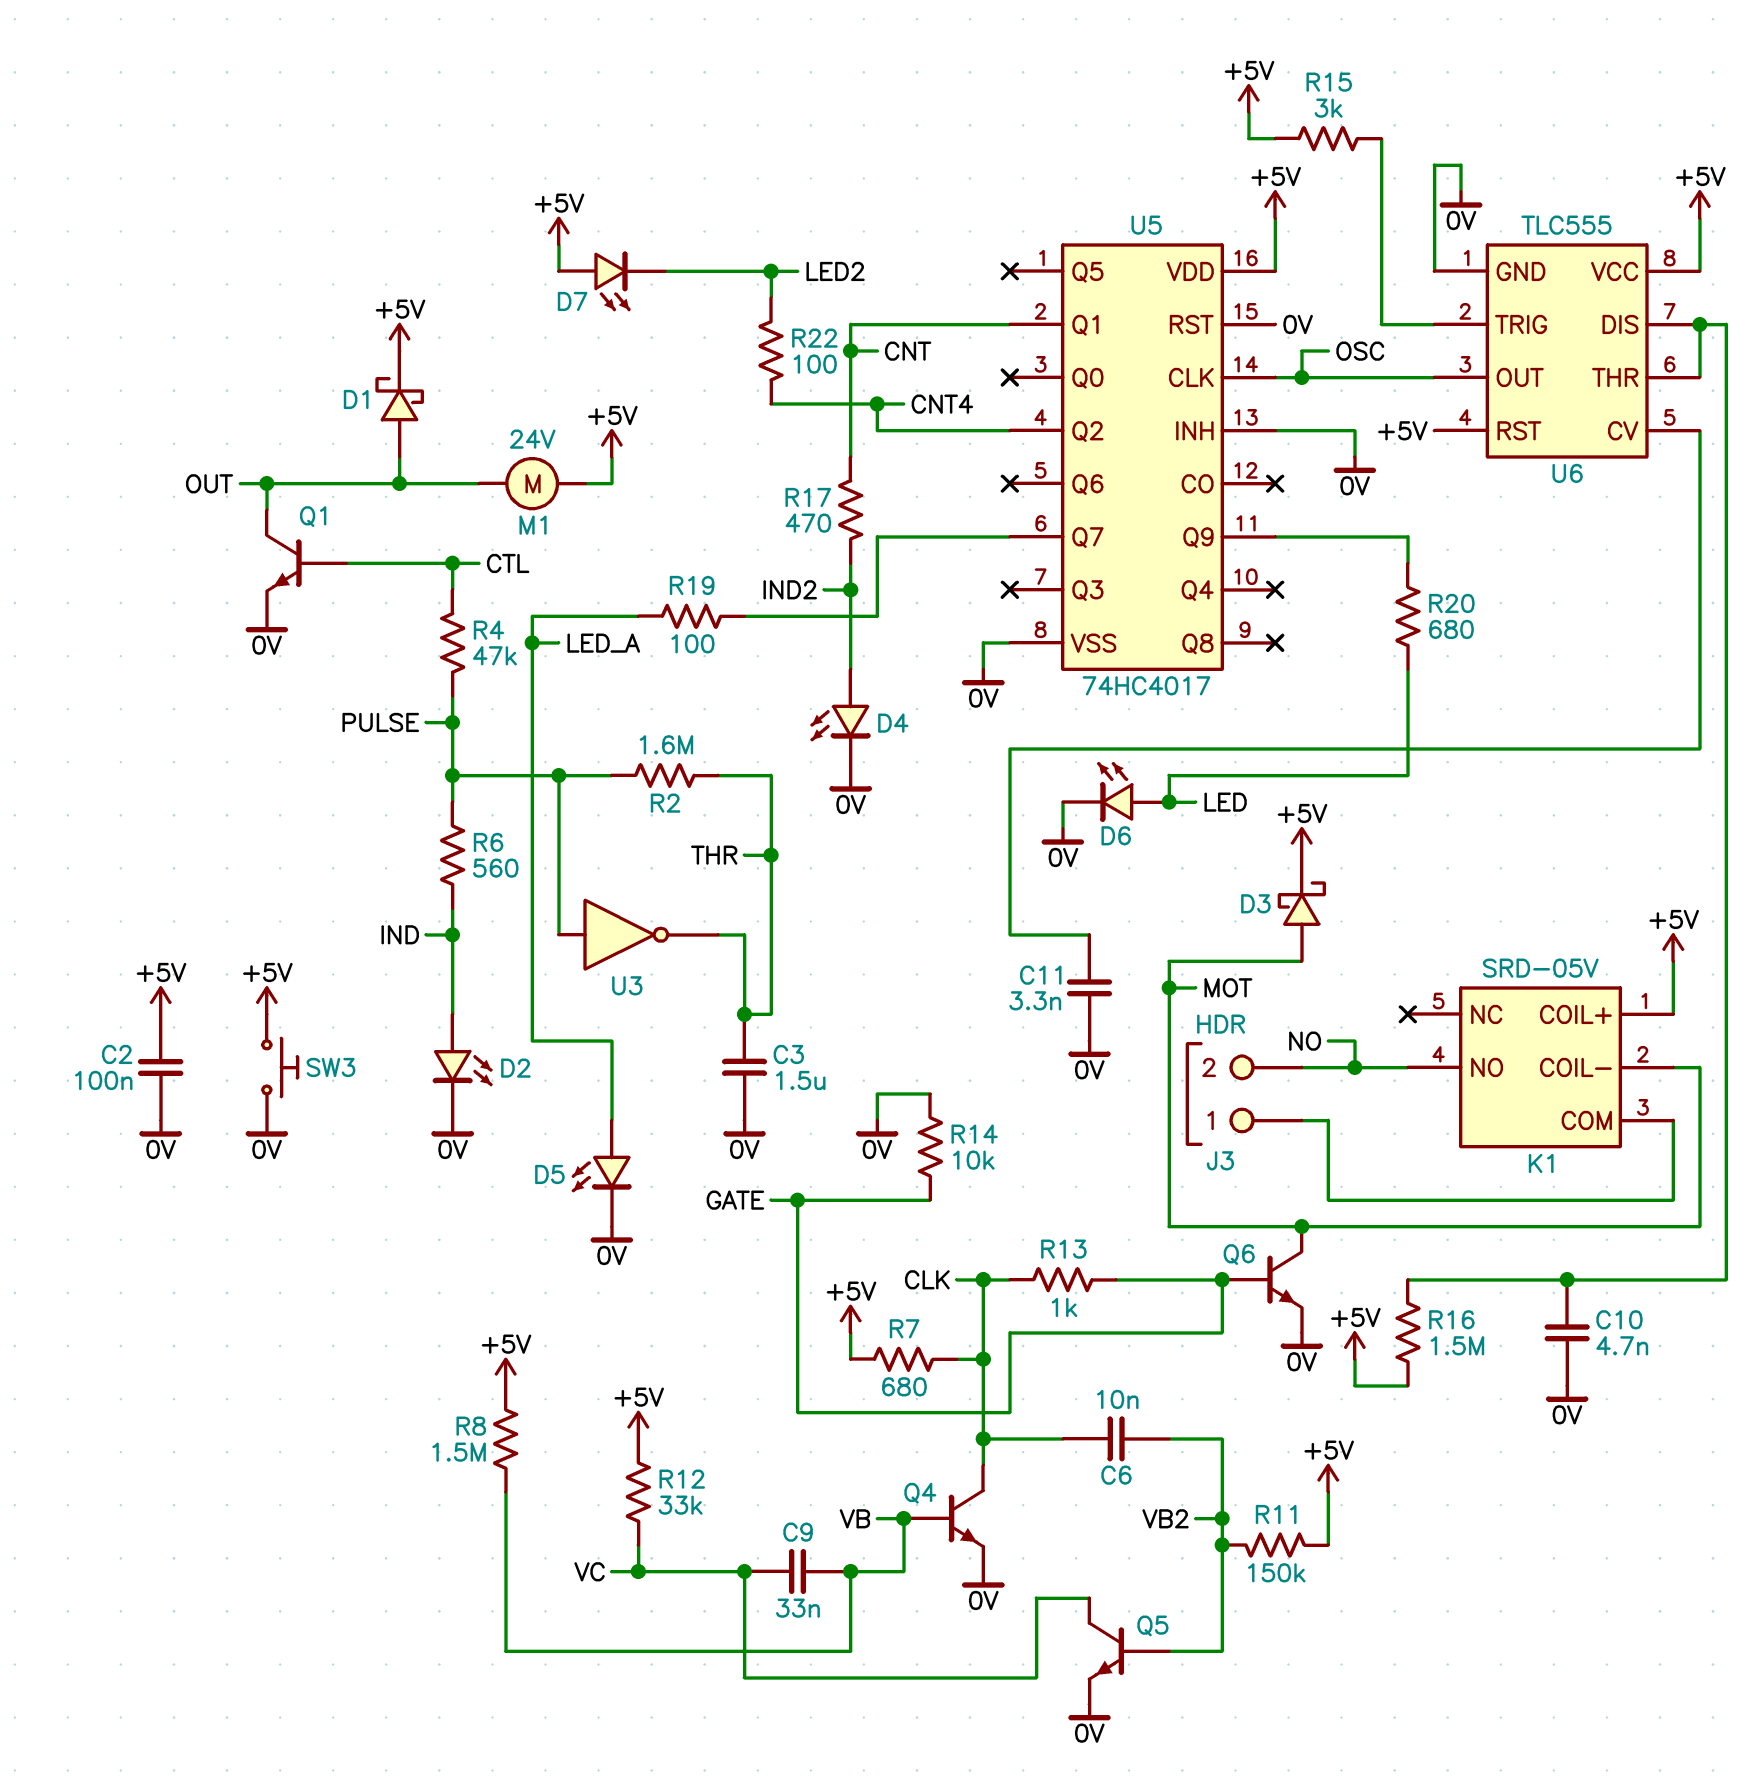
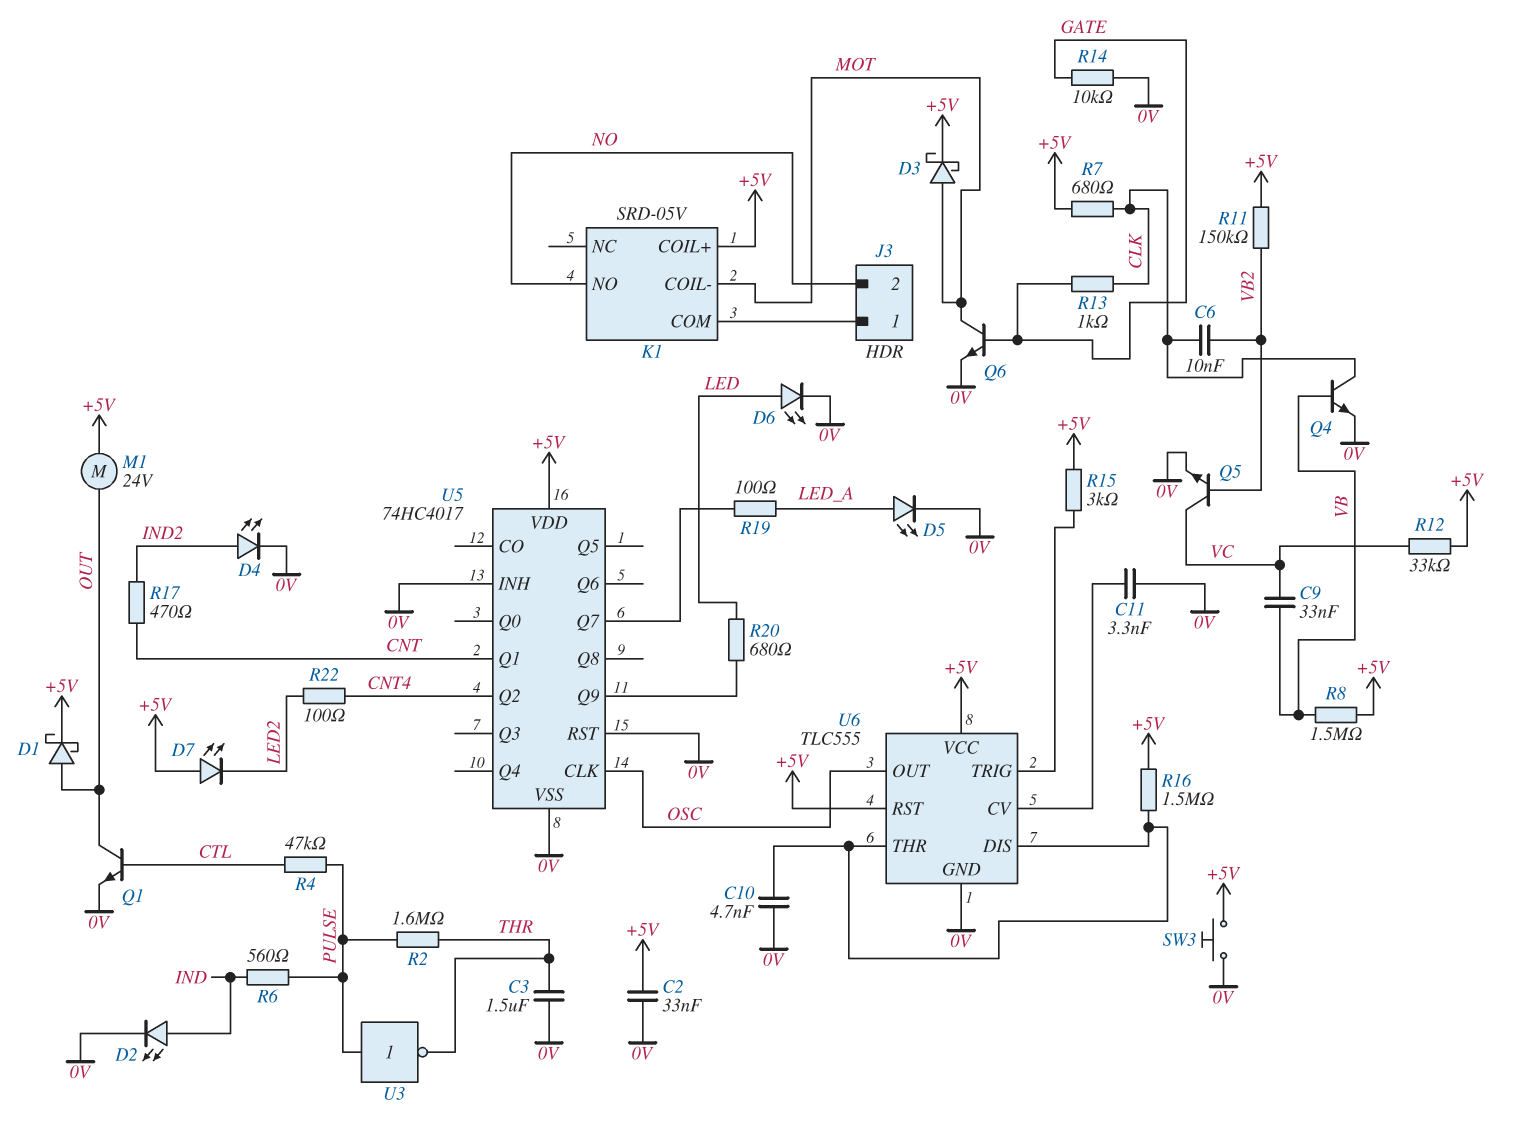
C2: 100nF (+5V, 0V) -> 33nF (+5V, 0V)

